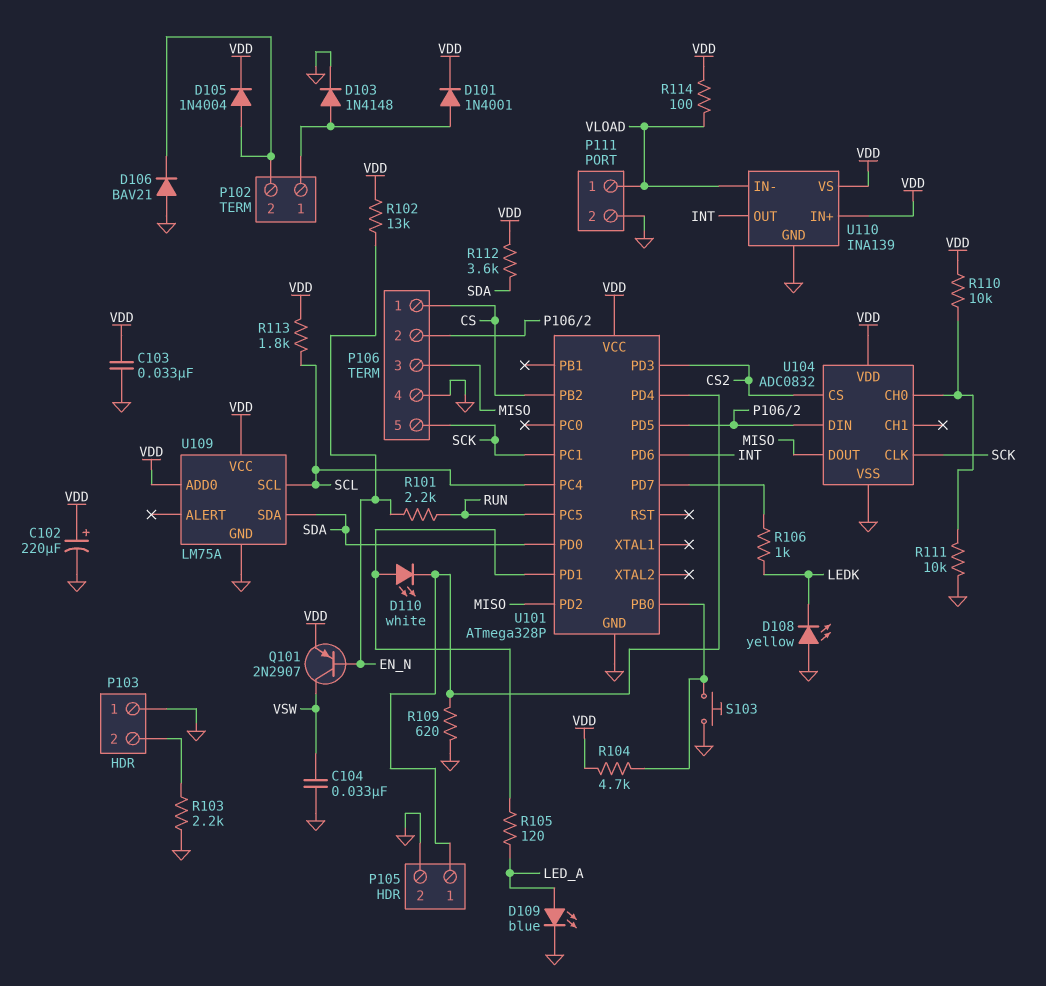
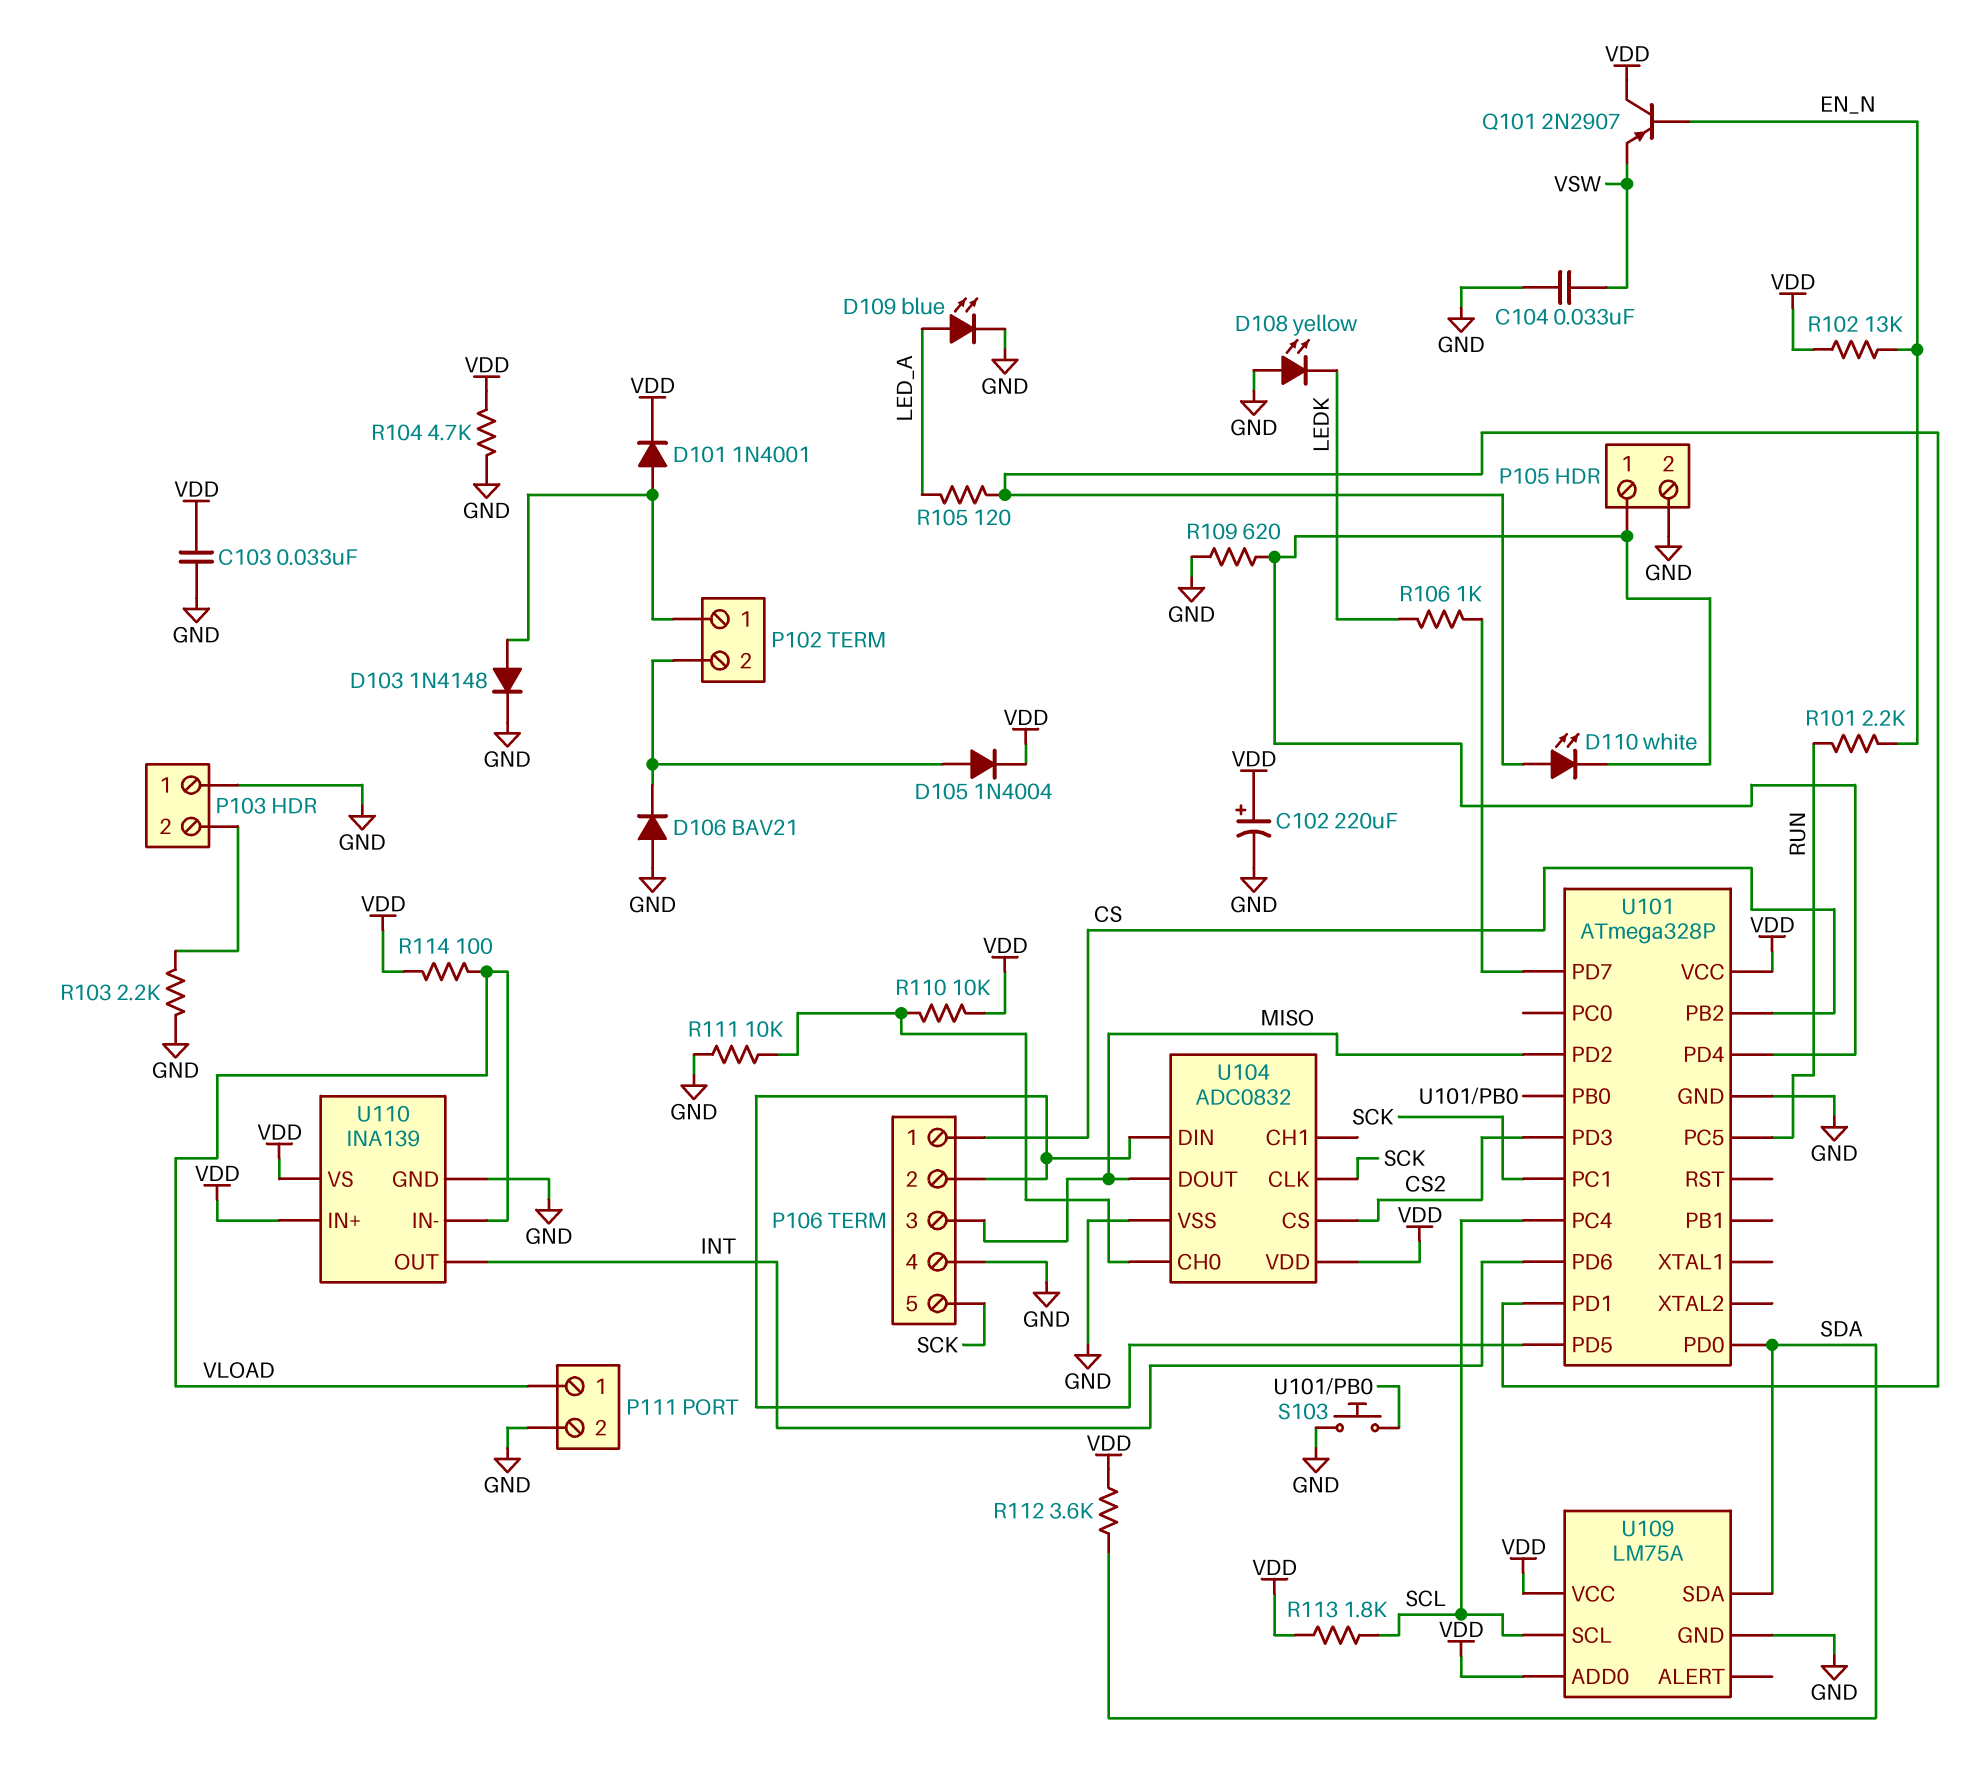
Q101: PNP 2N2907 (B EN_N, C VSW, E VDD) -> PNP 2N2907 (B EN_N, C VDD, E VSW)
R104: 4.7k (U101/PB0, VDD) -> 4.7k (GND, VDD)

